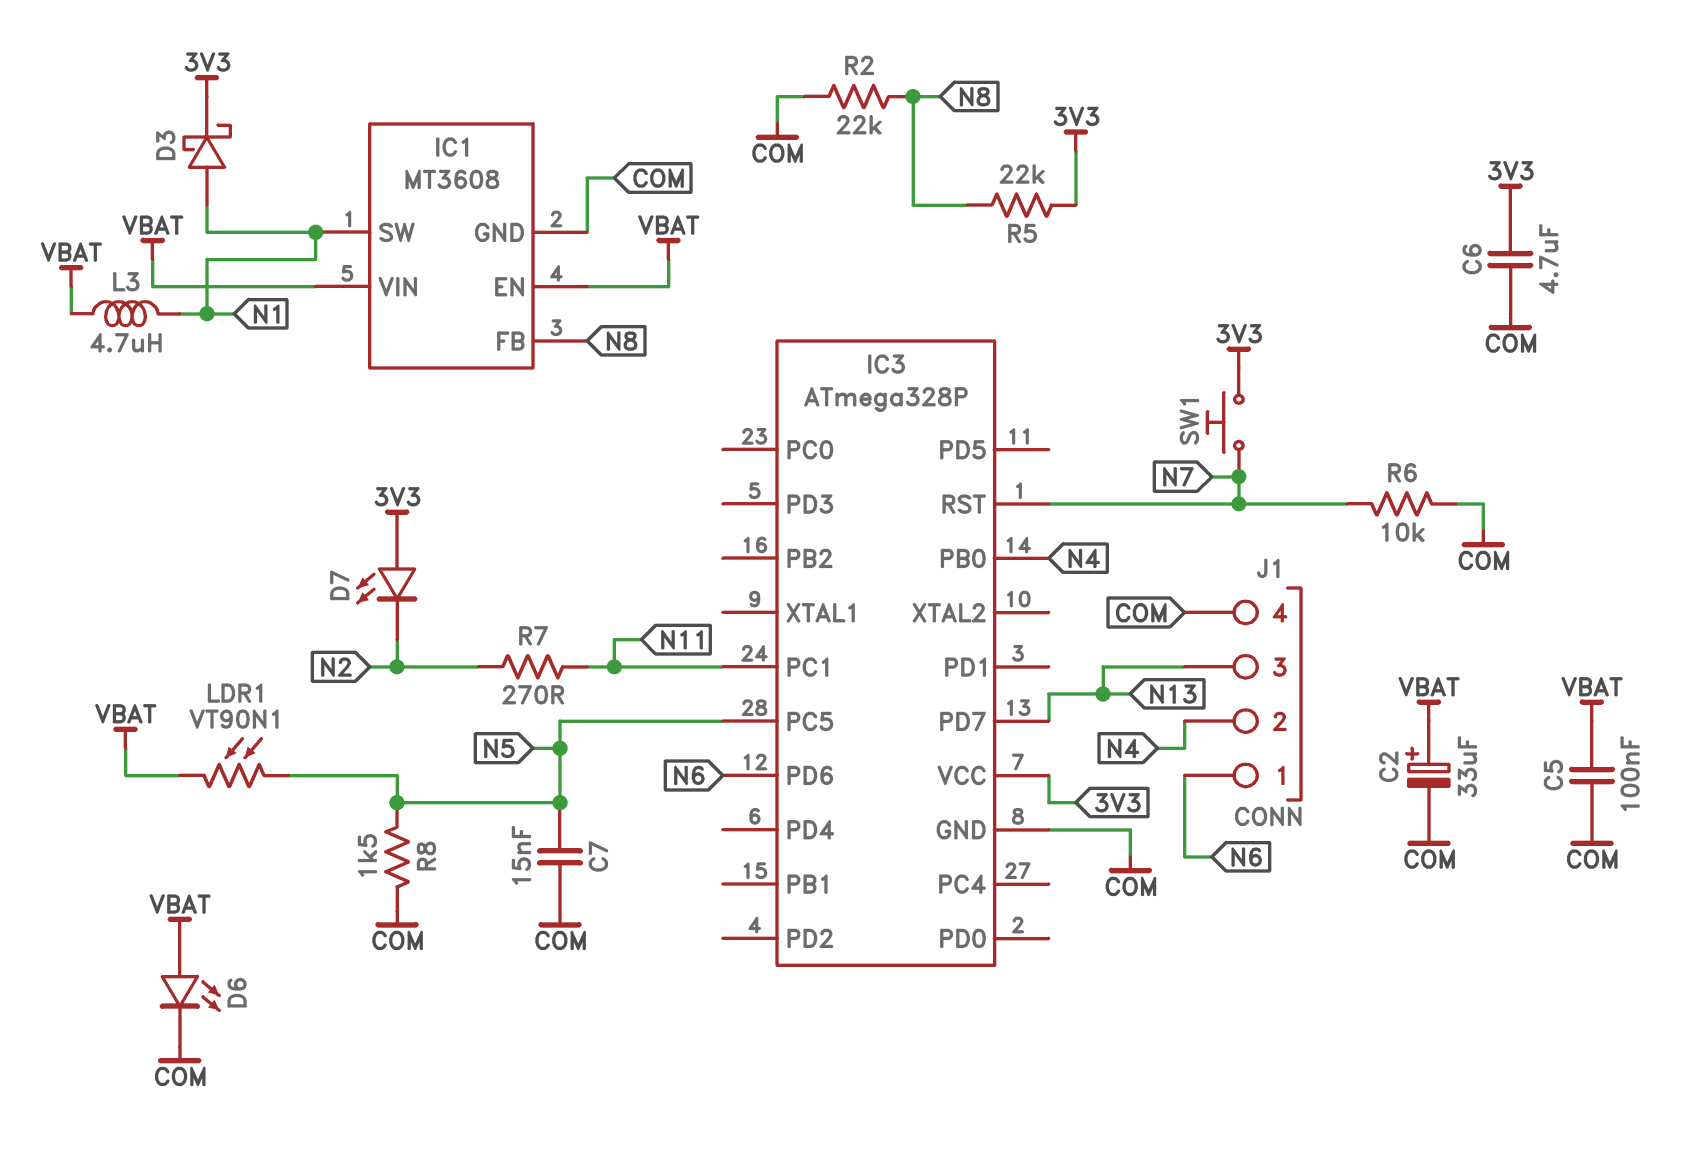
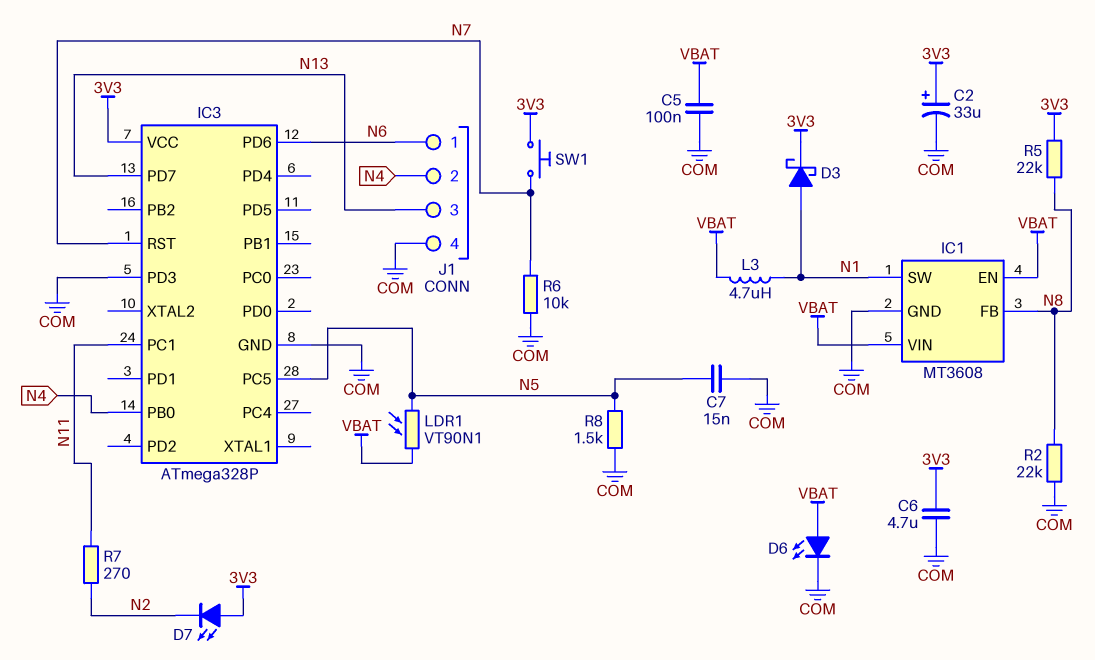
C2: 33uF (plus VBAT, minus COM) -> 33uF (plus 3V3, minus COM)
IC3 pin PD3: none -> COM

